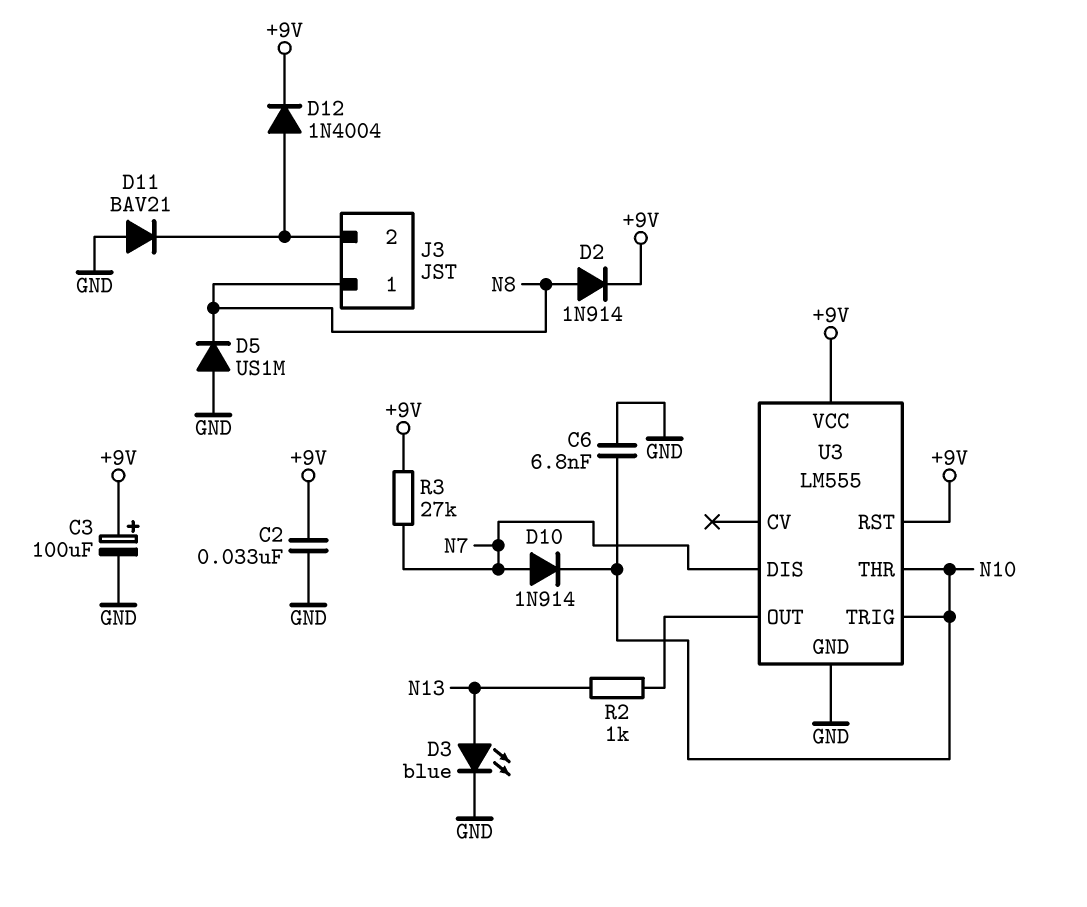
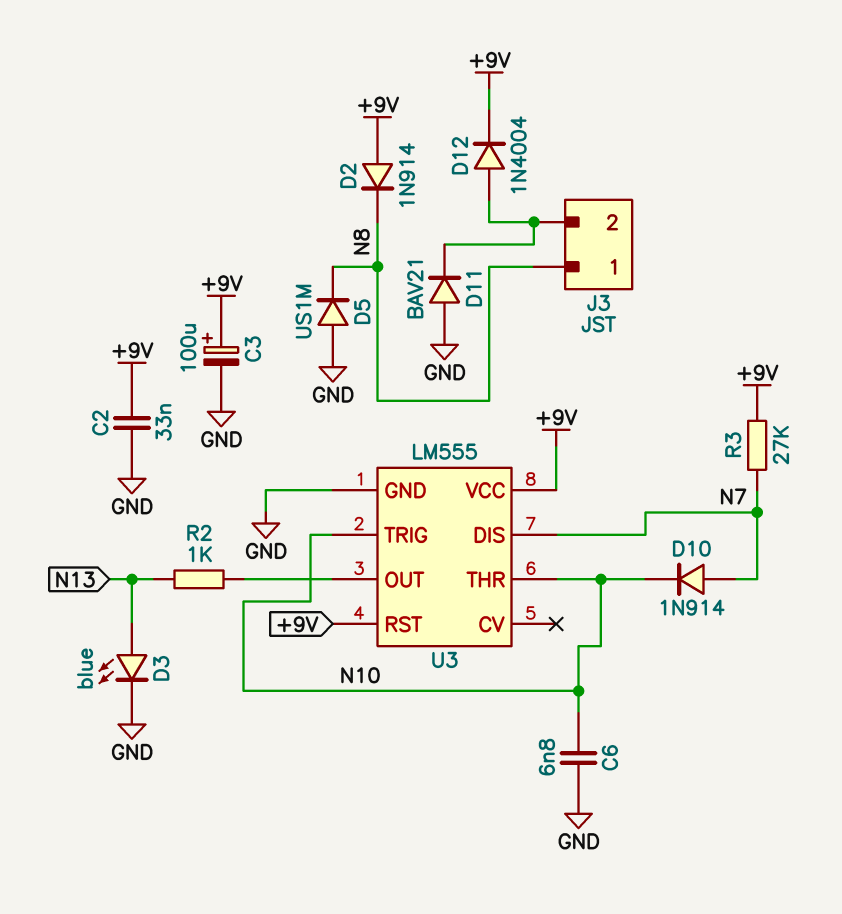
D2: diode 1N914 (A N8, K +9V) -> diode 1N914 (A +9V, K N8)

